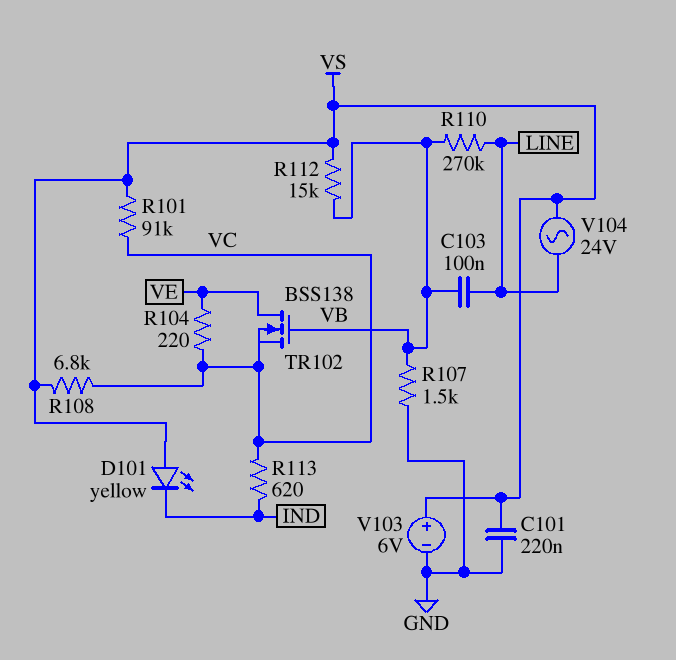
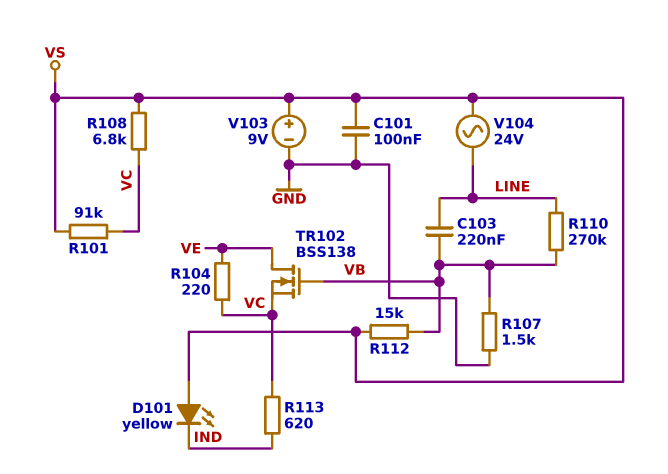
C101: 220nF (GND, VS) -> 100nF (GND, VS)
C103: 100nF (LINE, VB) -> 220nF (LINE, VB)
V103: 6V (plus VS, minus GND) -> 9V (plus VS, minus GND)

